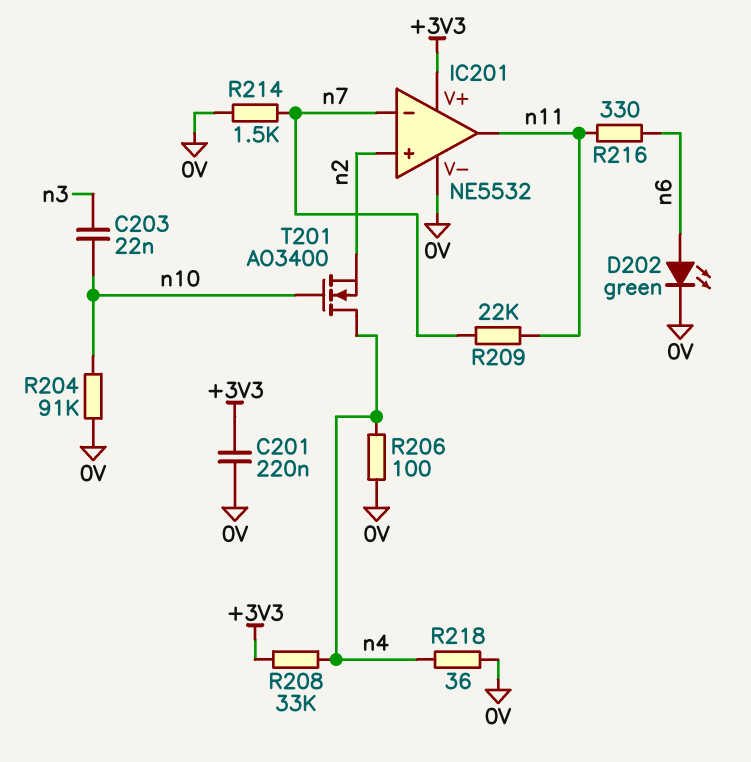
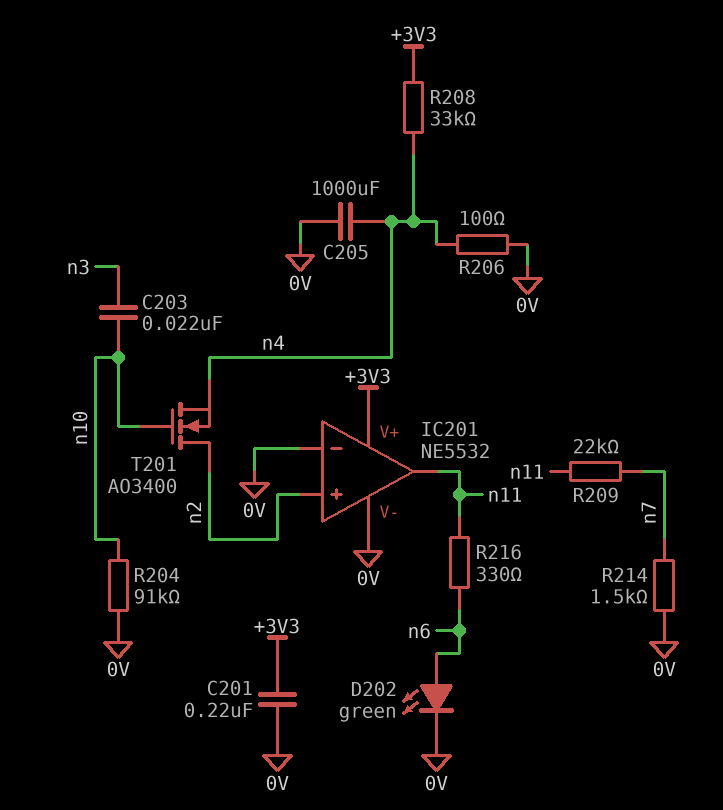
C205: none -> 1000uF (0V, n4)
IC201 pin in-: n7 -> 0V
R218: 36 (0V, n4) -> none
T201: NMOS AO3400 (G n10, D n4, S n2) -> NMOS AO3400 (G n10, D n2, S n4)

